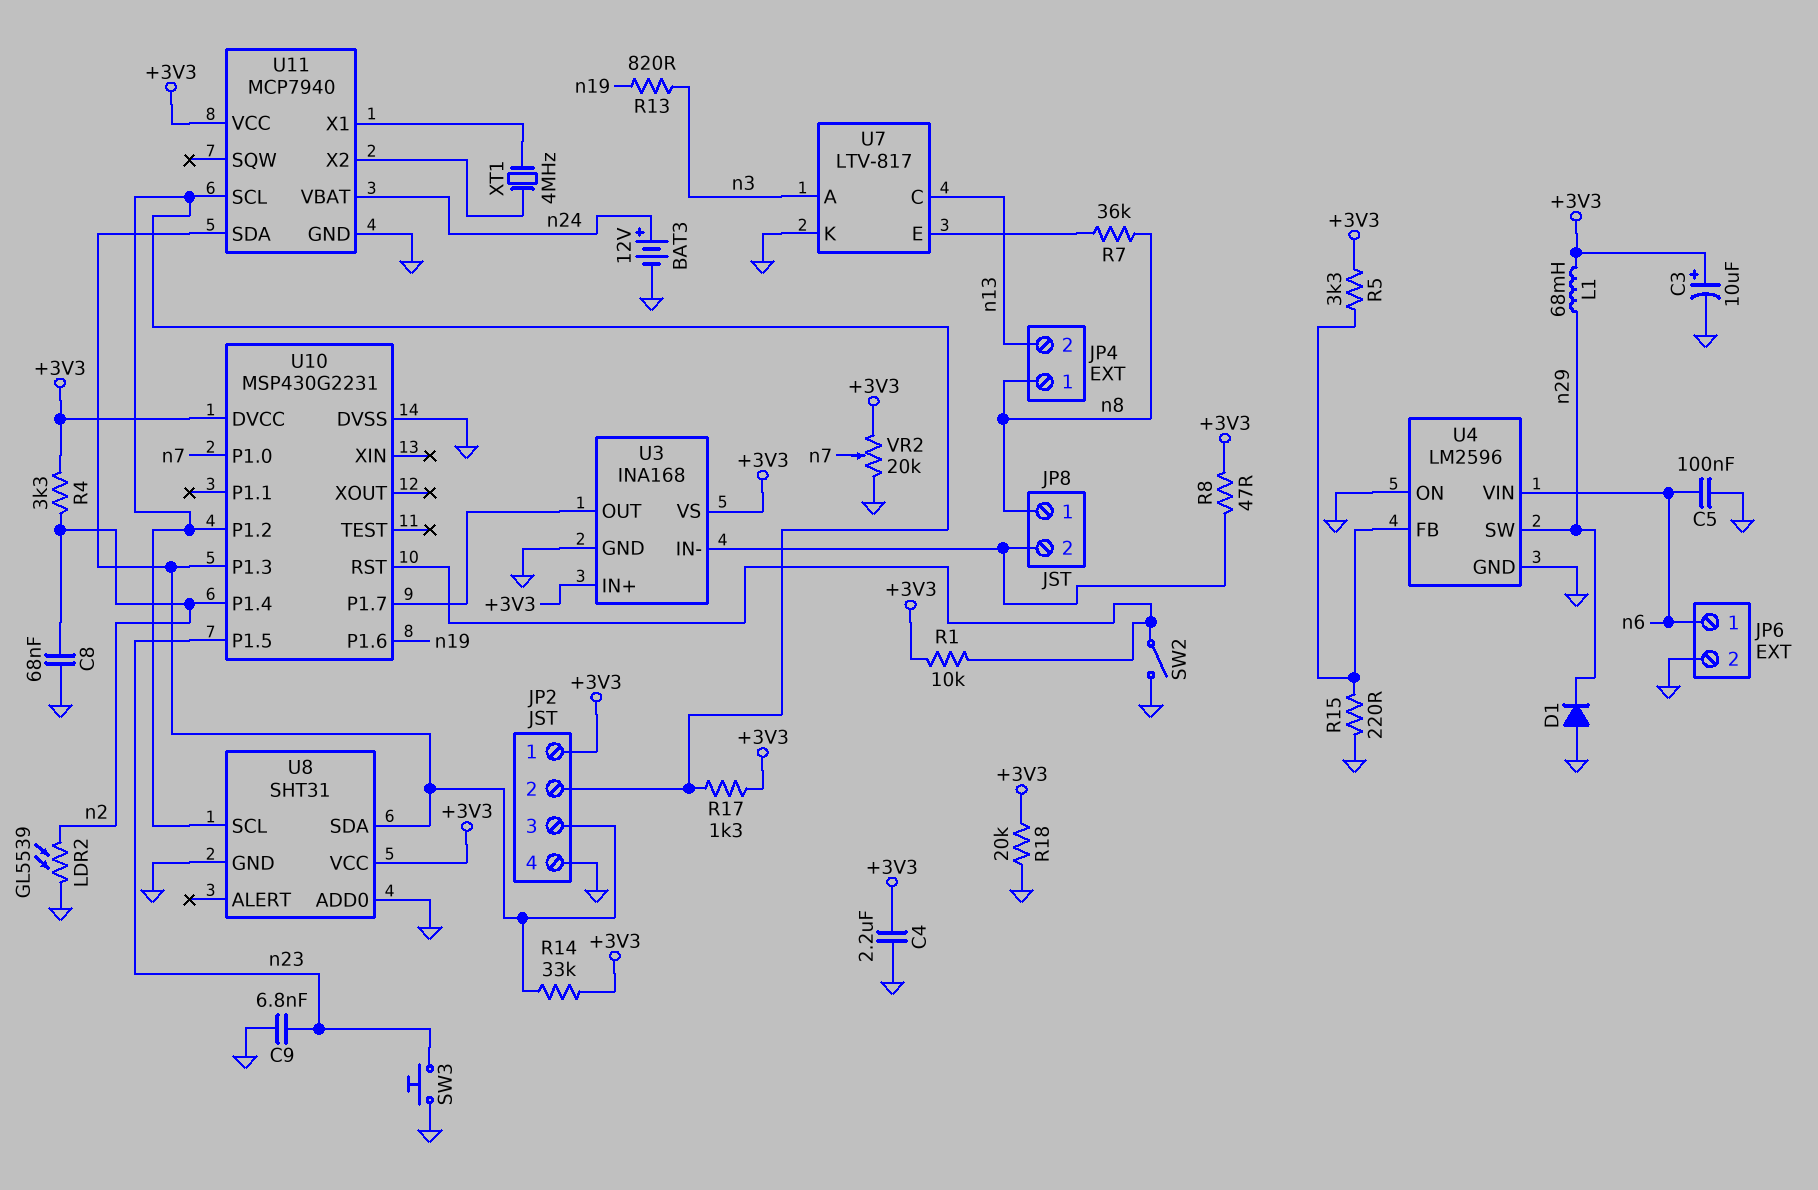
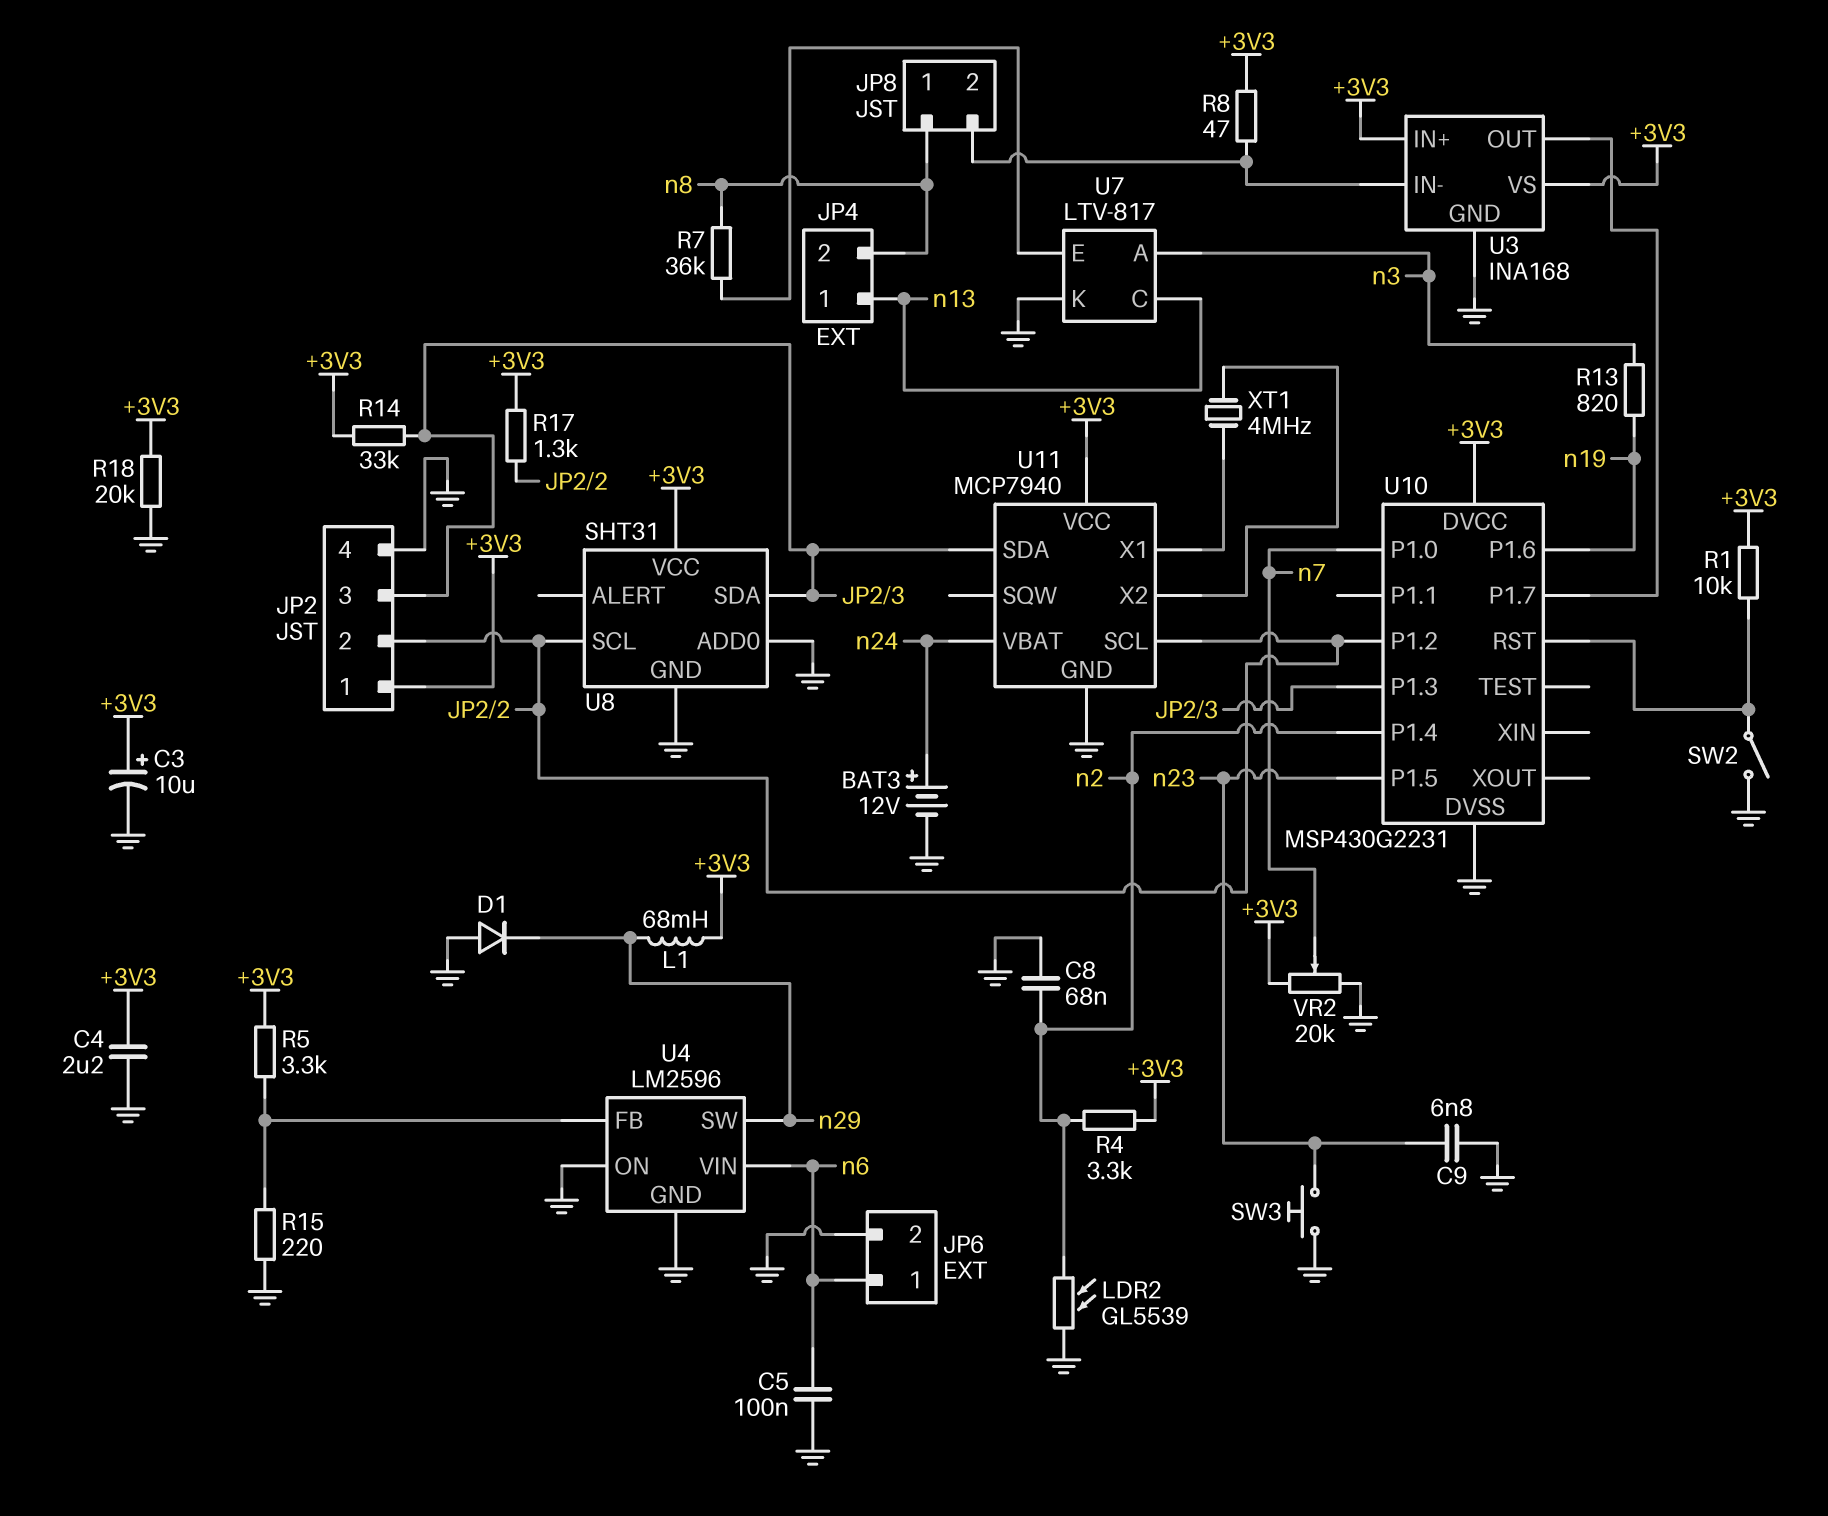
JP4 pin 1: n8 -> n13
JP4 pin 2: n13 -> n8

